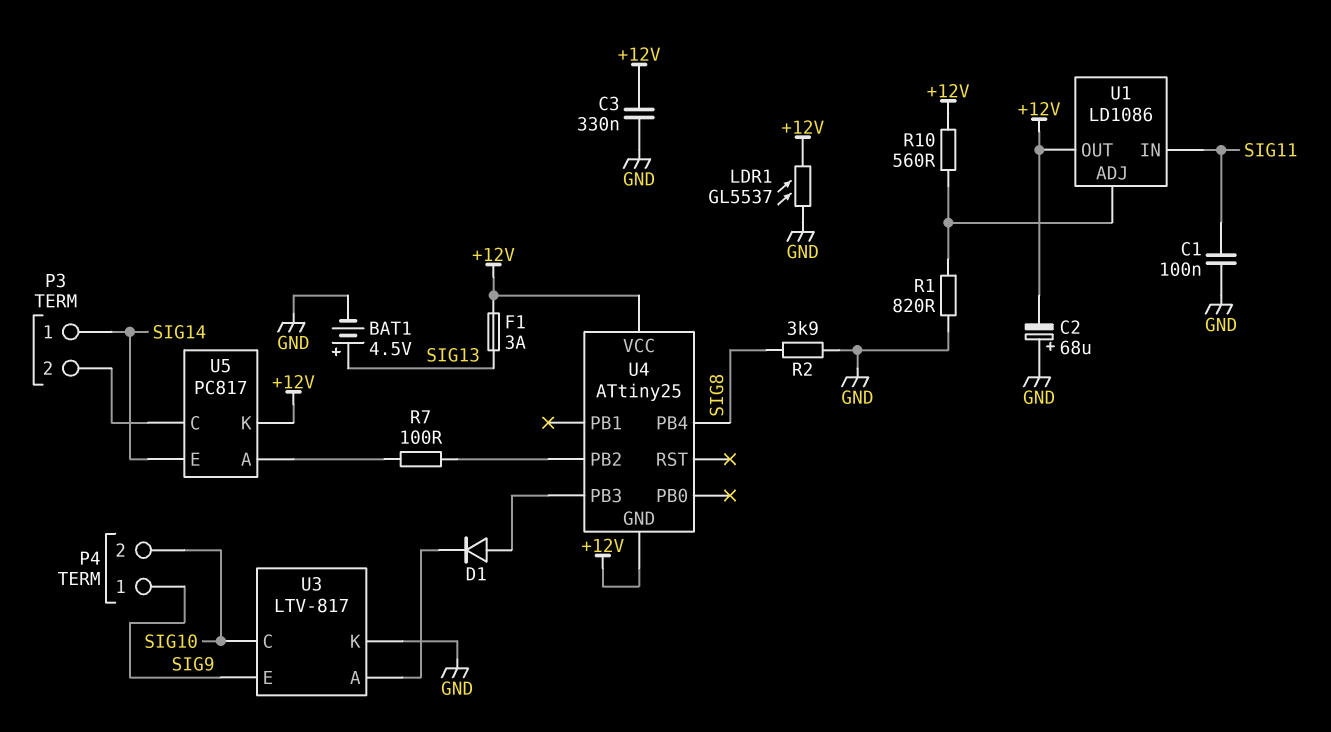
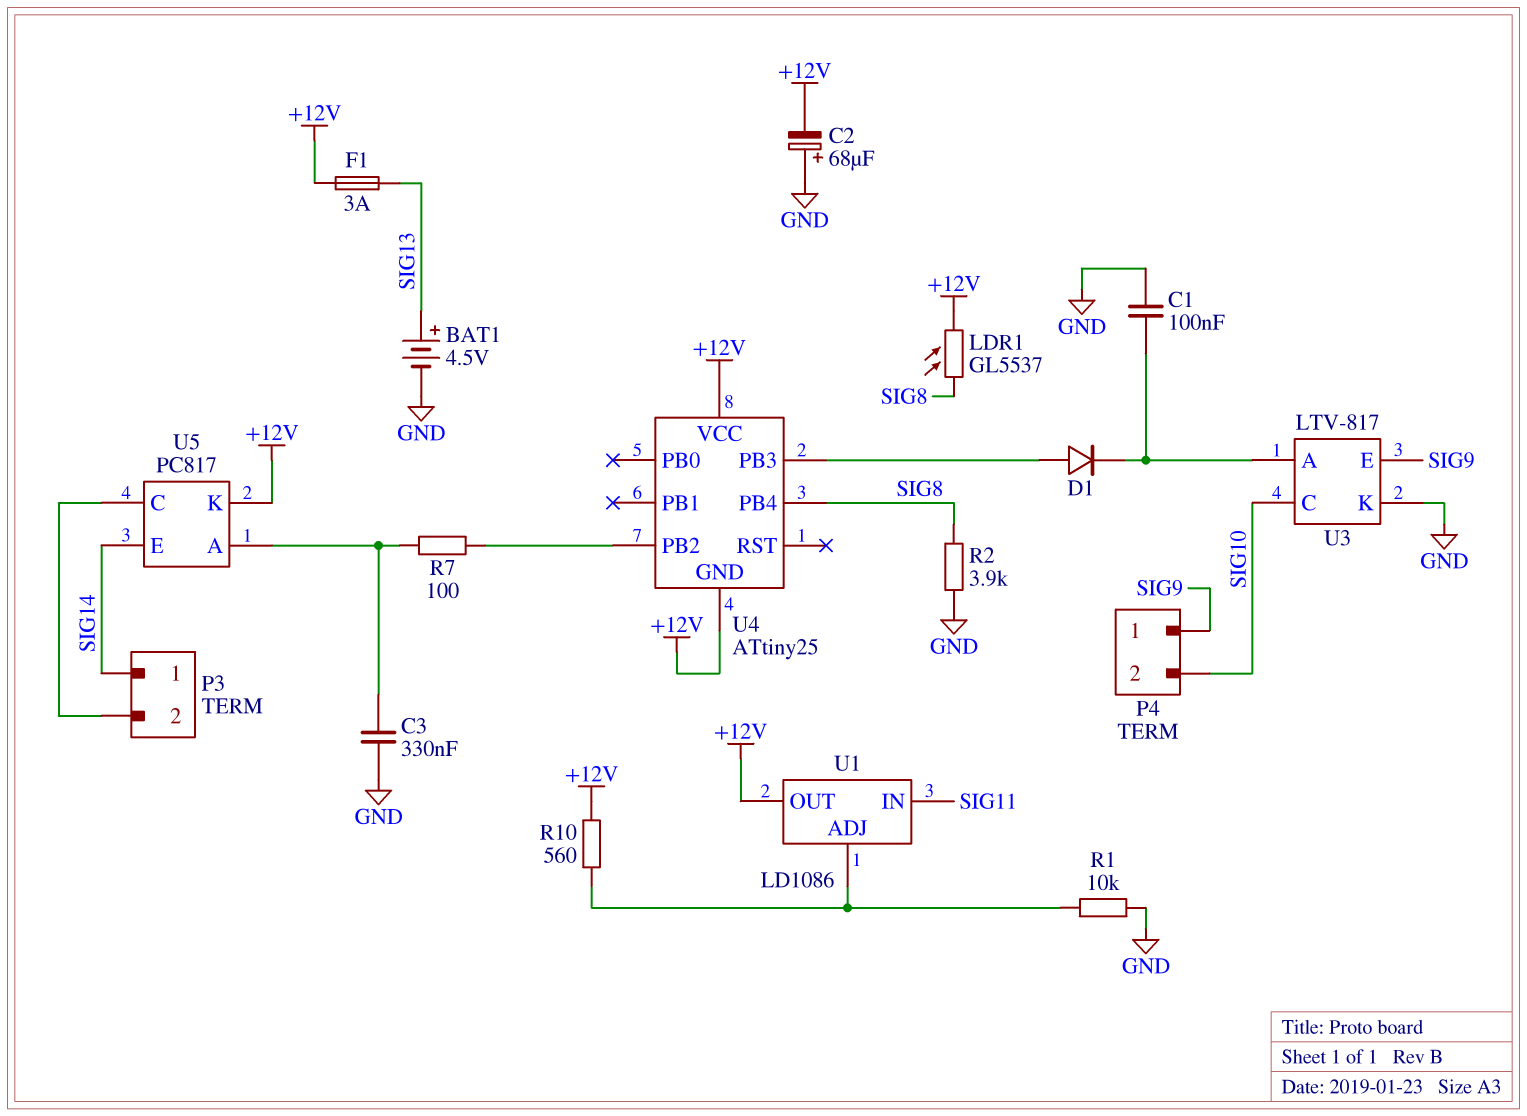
C1: 100nF (GND, SIG11) -> 100nF (GND, U3/A)
C3: 330nF (+12V, GND) -> 330nF (GND, U5/A)
LDR1: GL5537 (+12V, GND) -> GL5537 (+12V, SIG8)
R1: 820 (GND, U1/ADJ) -> 10k (GND, U1/ADJ)

